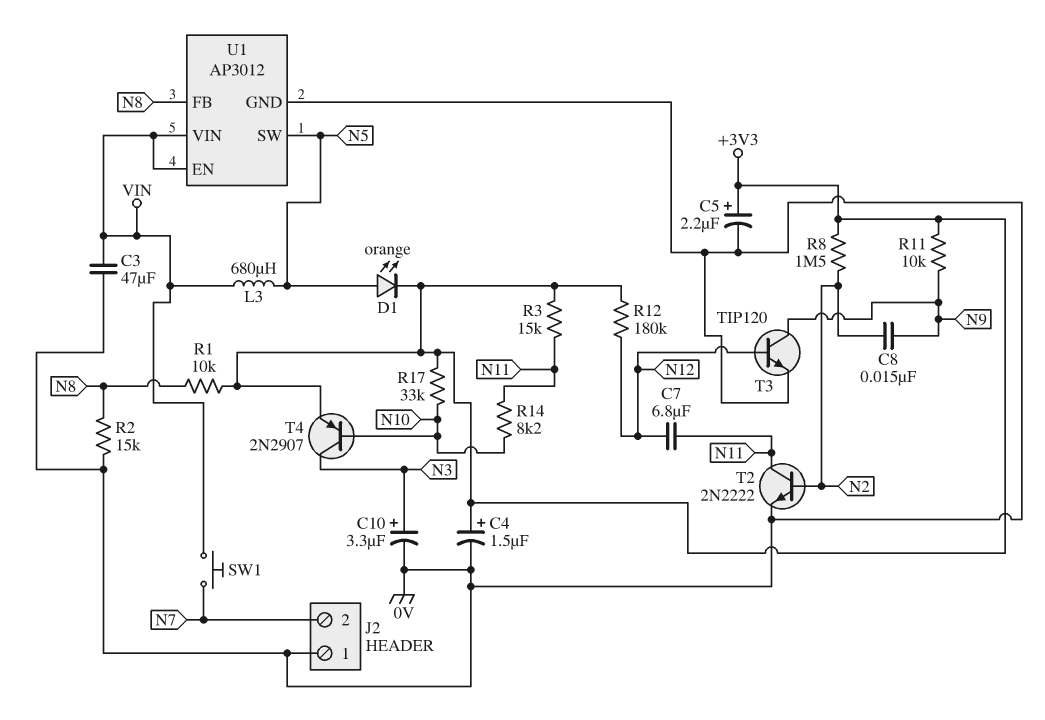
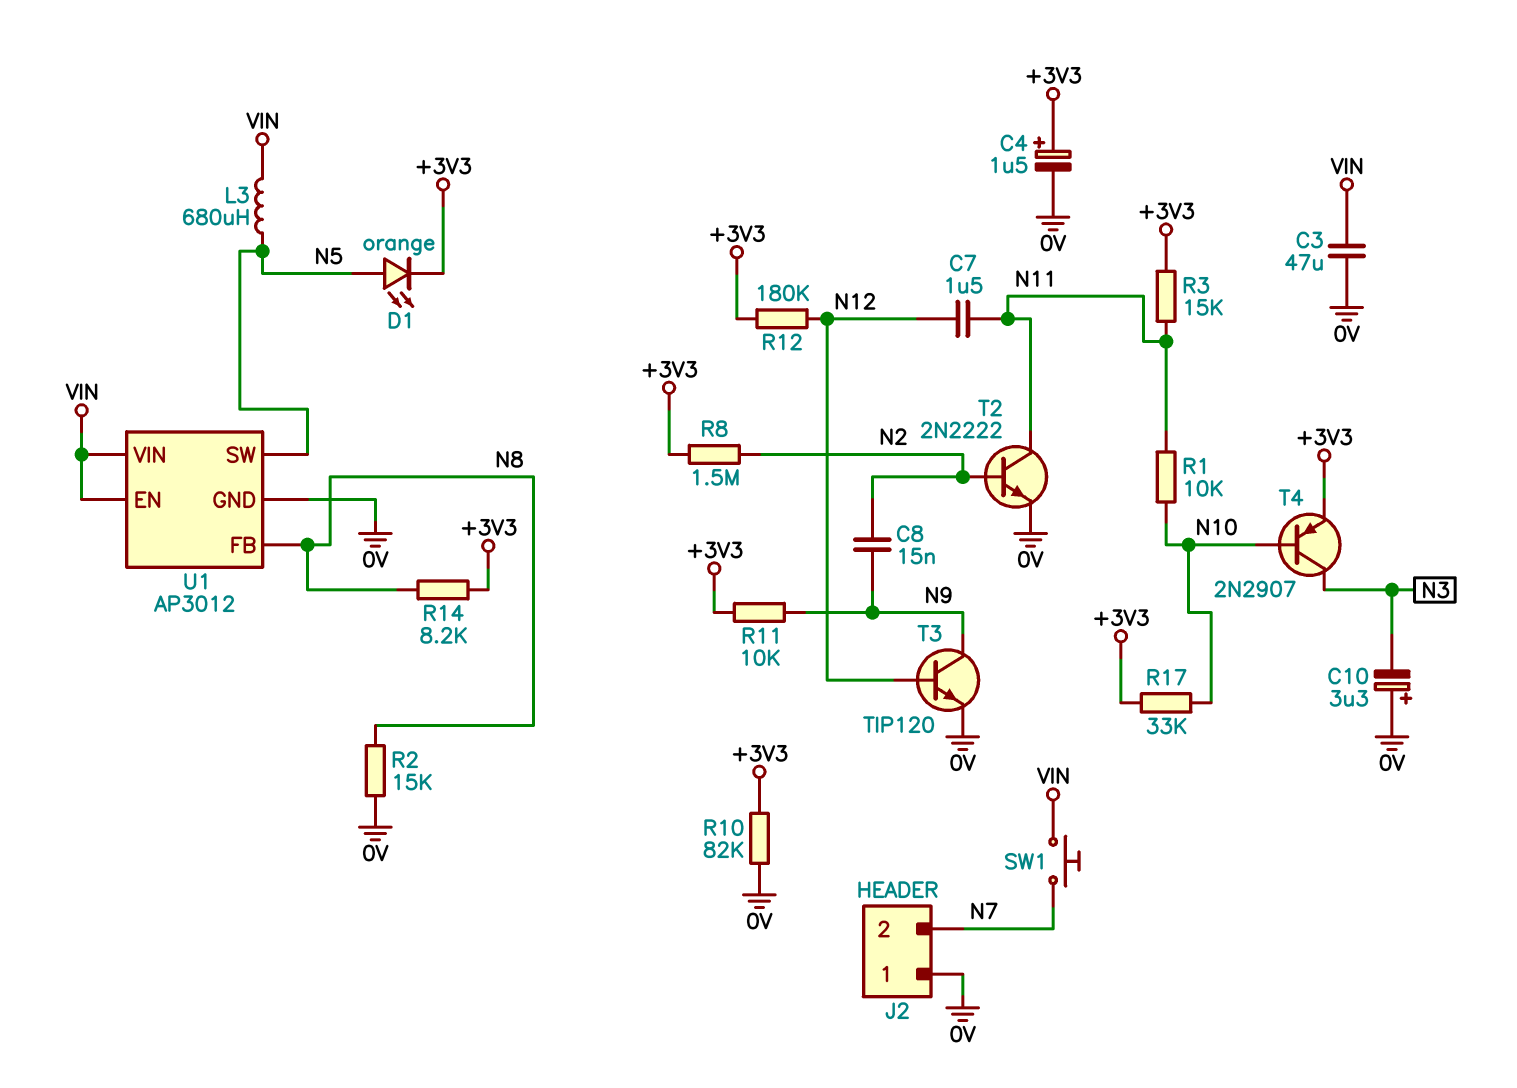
C5: 2.2uF (plus +3V3, minus 0V) -> none
C7: 6.8uF (N11, N12) -> 1.5uF (N11, N12)
C10: 3.3uF (plus N3, minus 0V) -> 3.3uF (plus 0V, minus N3)
R1: 10k (+3V3, N8) -> 10k (N10, N11)
R10: none -> 82k (+3V3, 0V)
R14: 8.2k (N10, N11) -> 8.2k (+3V3, N8)

